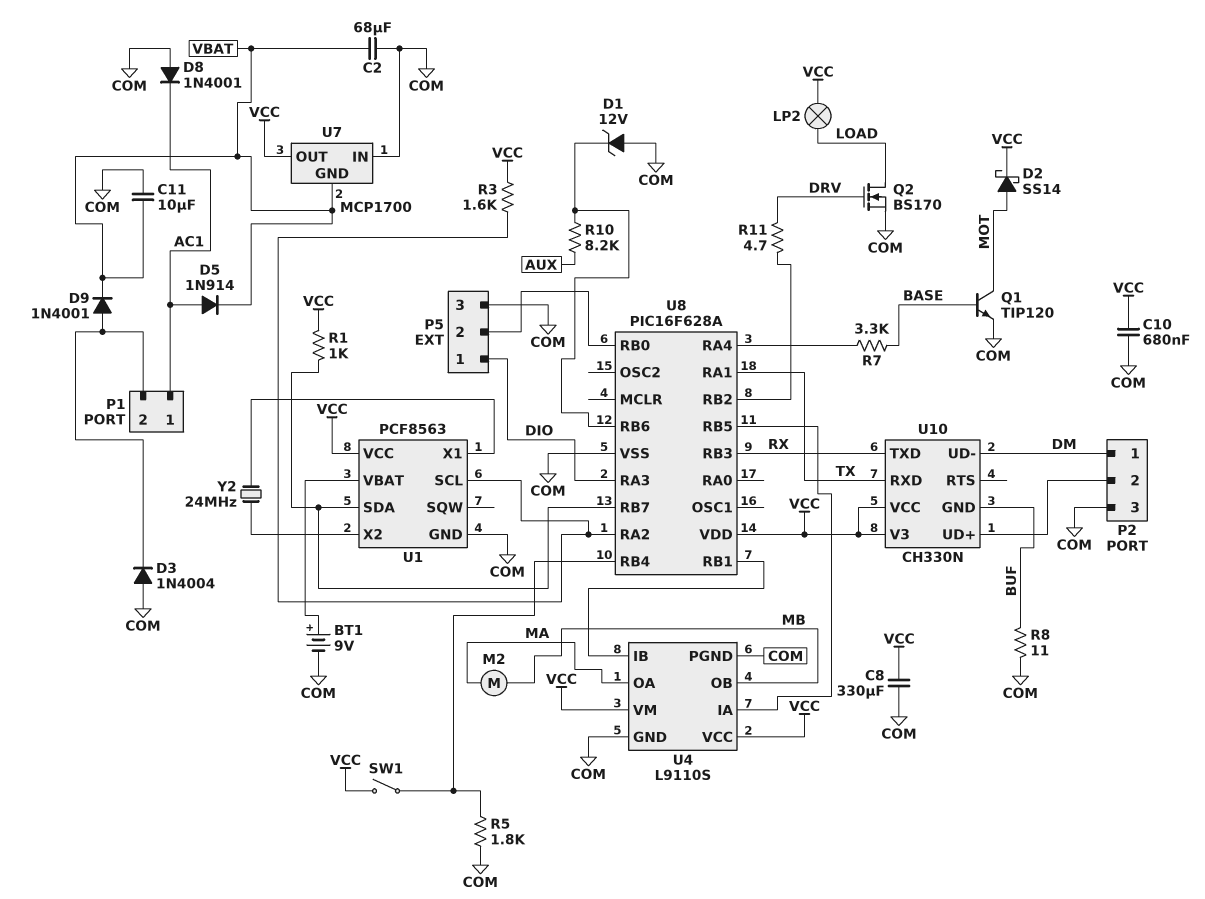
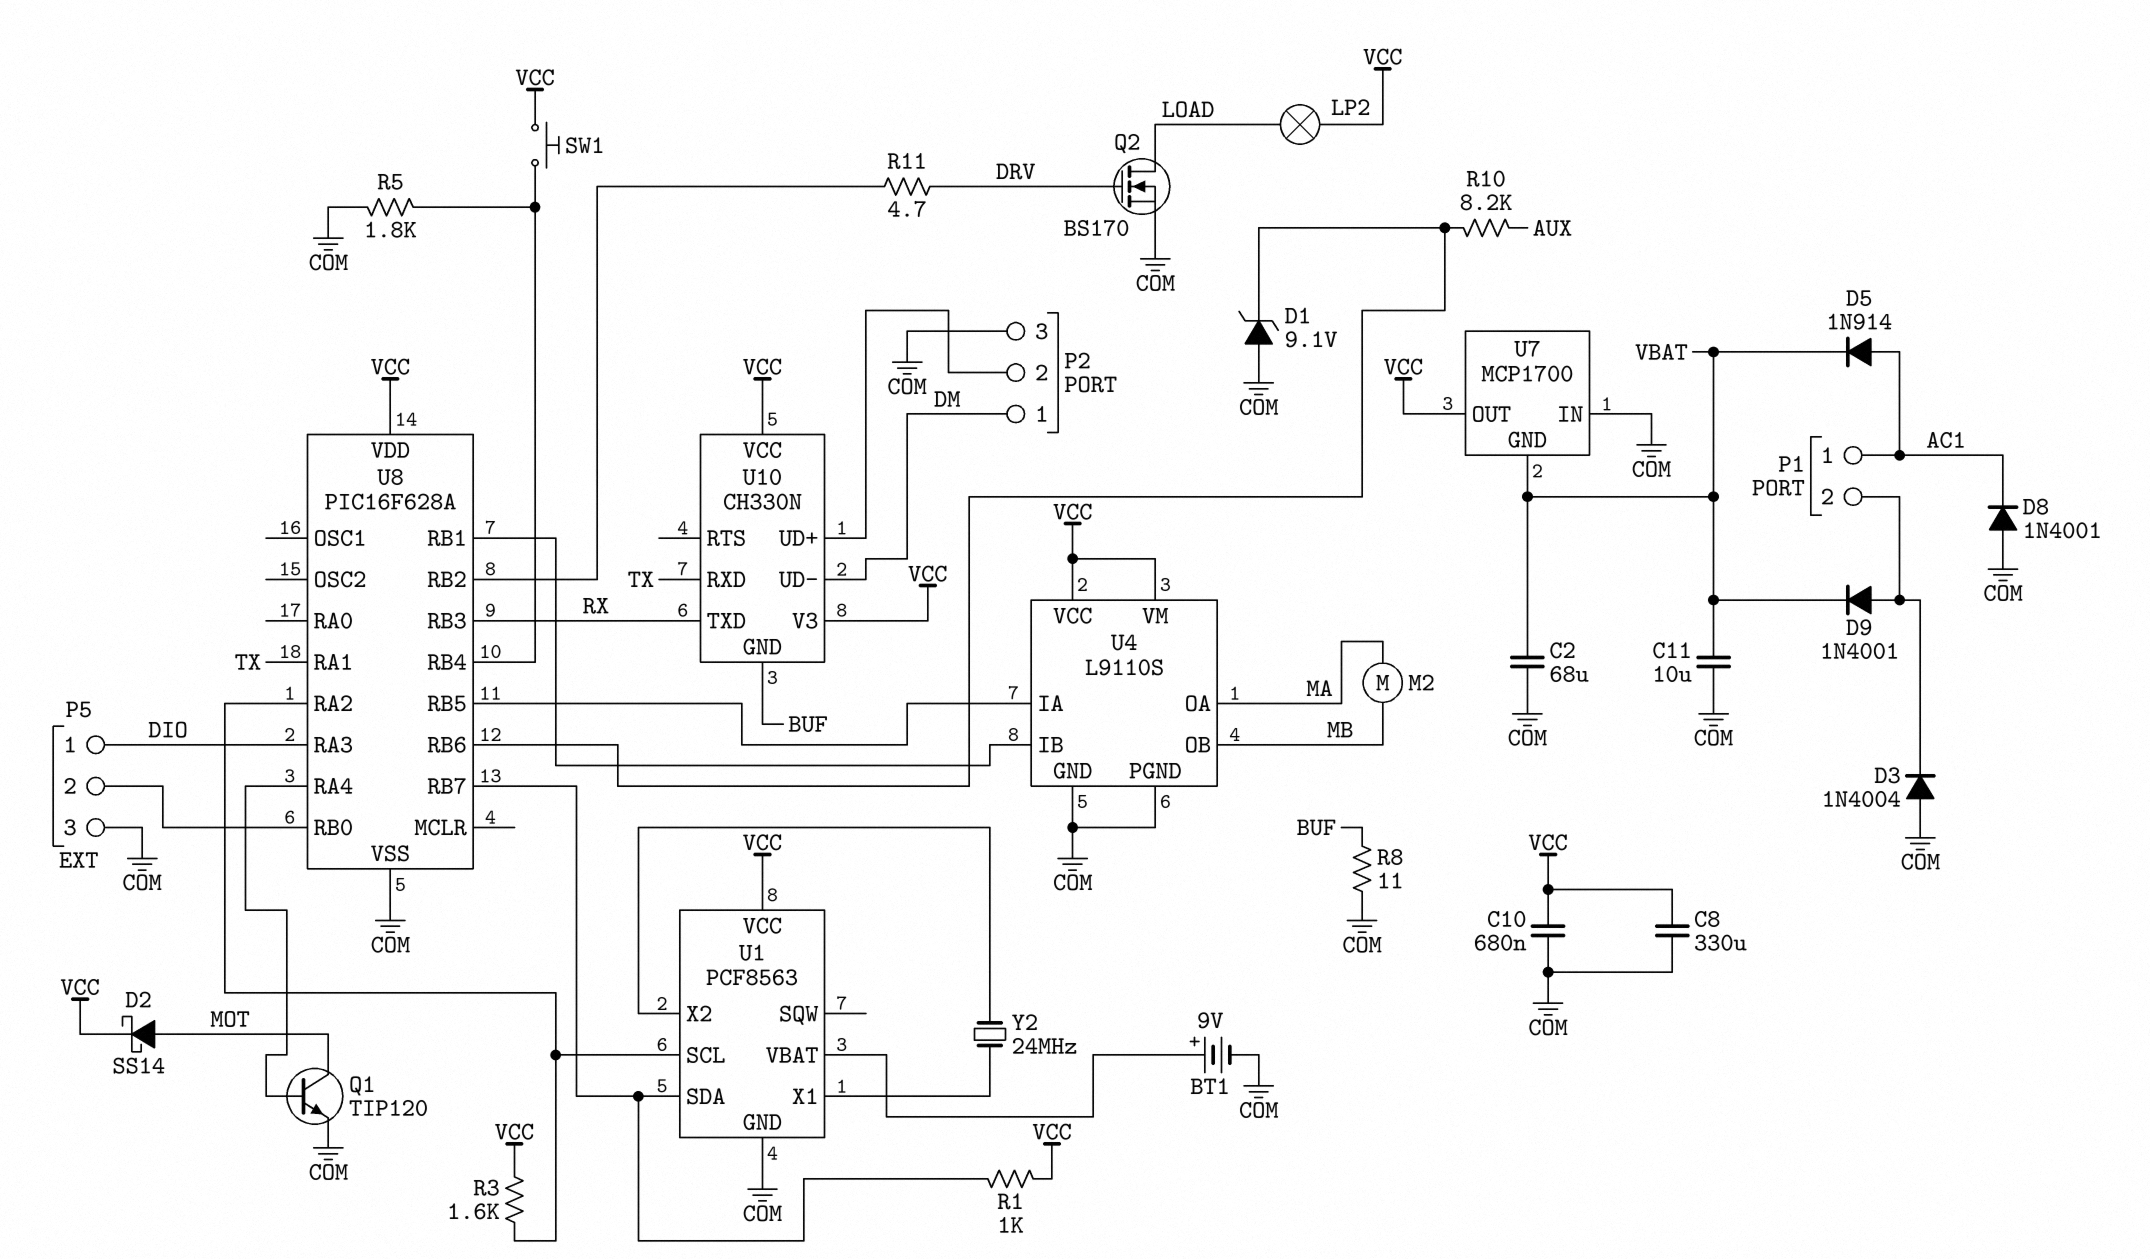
D1: zener 12V (A COM, K U8/RB6) -> zener 9.1V (A COM, K U8/RB6)
Q1: NPN TIP120 (B BASE, C MOT, E COM) -> NPN TIP120 (B U8/RA4, C MOT, E COM)
R7: 3.3k (BASE, U8/RA4) -> none
SW1: switch (U8/RB4, VCC) -> button (U8/RB4, VCC)

